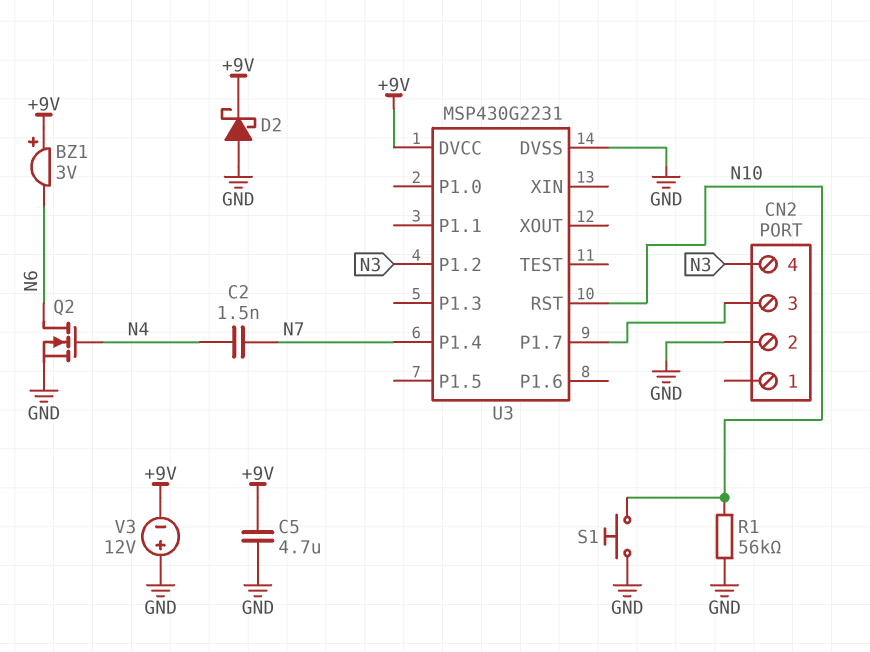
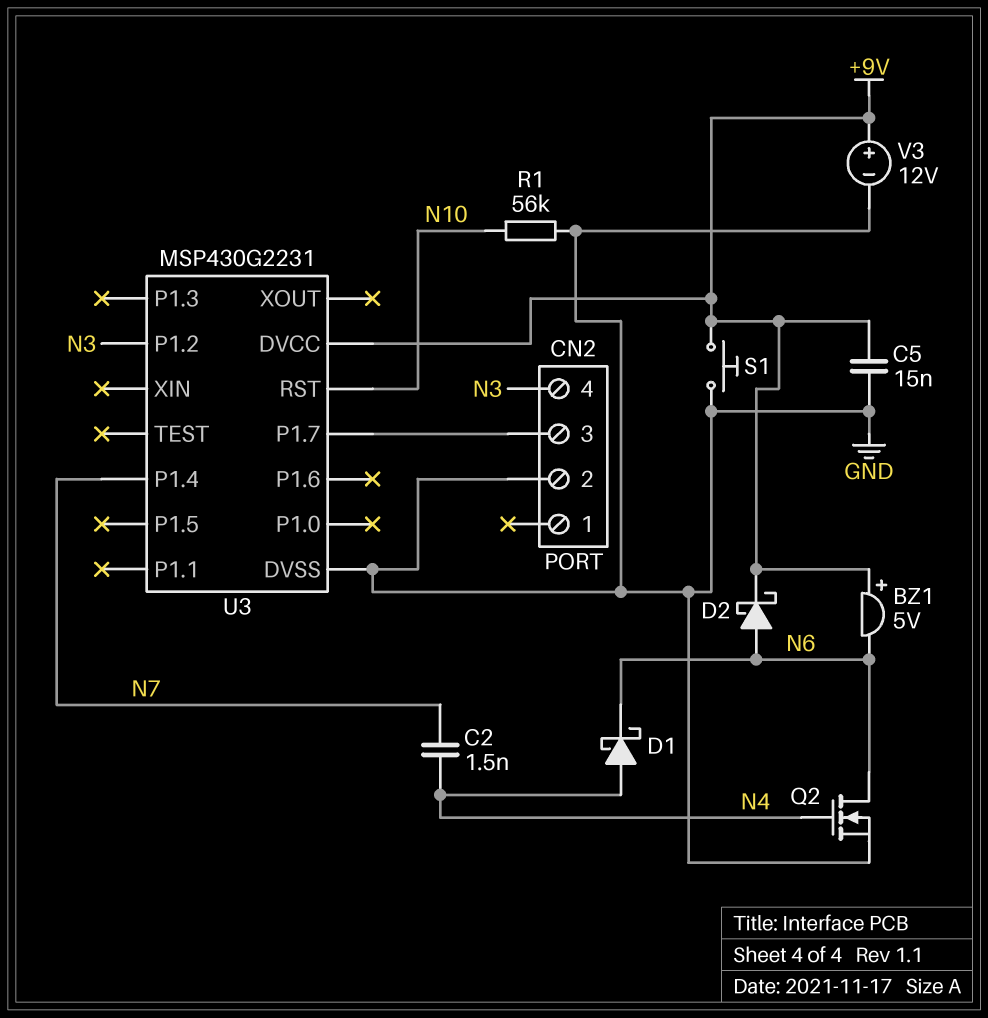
BZ1: buzzer 3V (plus +9V, minus N6) -> buzzer 5V (plus +9V, minus N6)
C5: 4.7uF (+9V, GND) -> 15nF (+9V, GND)
D1: none -> schottky (A N4, K N6)
D2: schottky (A GND, K +9V) -> schottky (A N6, K +9V)
S1: button (GND, N10) -> button (+9V, GND)
V3: 12V (plus GND, minus +9V) -> 12V (plus +9V, minus GND)

